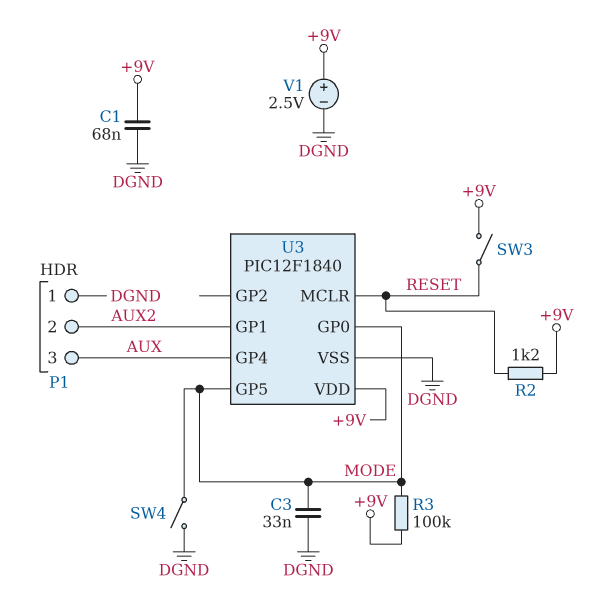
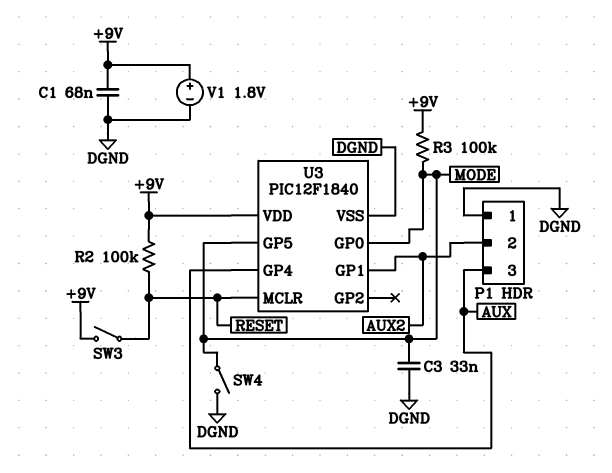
R2: 1.2k (+9V, RESET) -> 100k (+9V, RESET)
V1: 2.5V (plus +9V, minus DGND) -> 1.8V (plus +9V, minus DGND)

